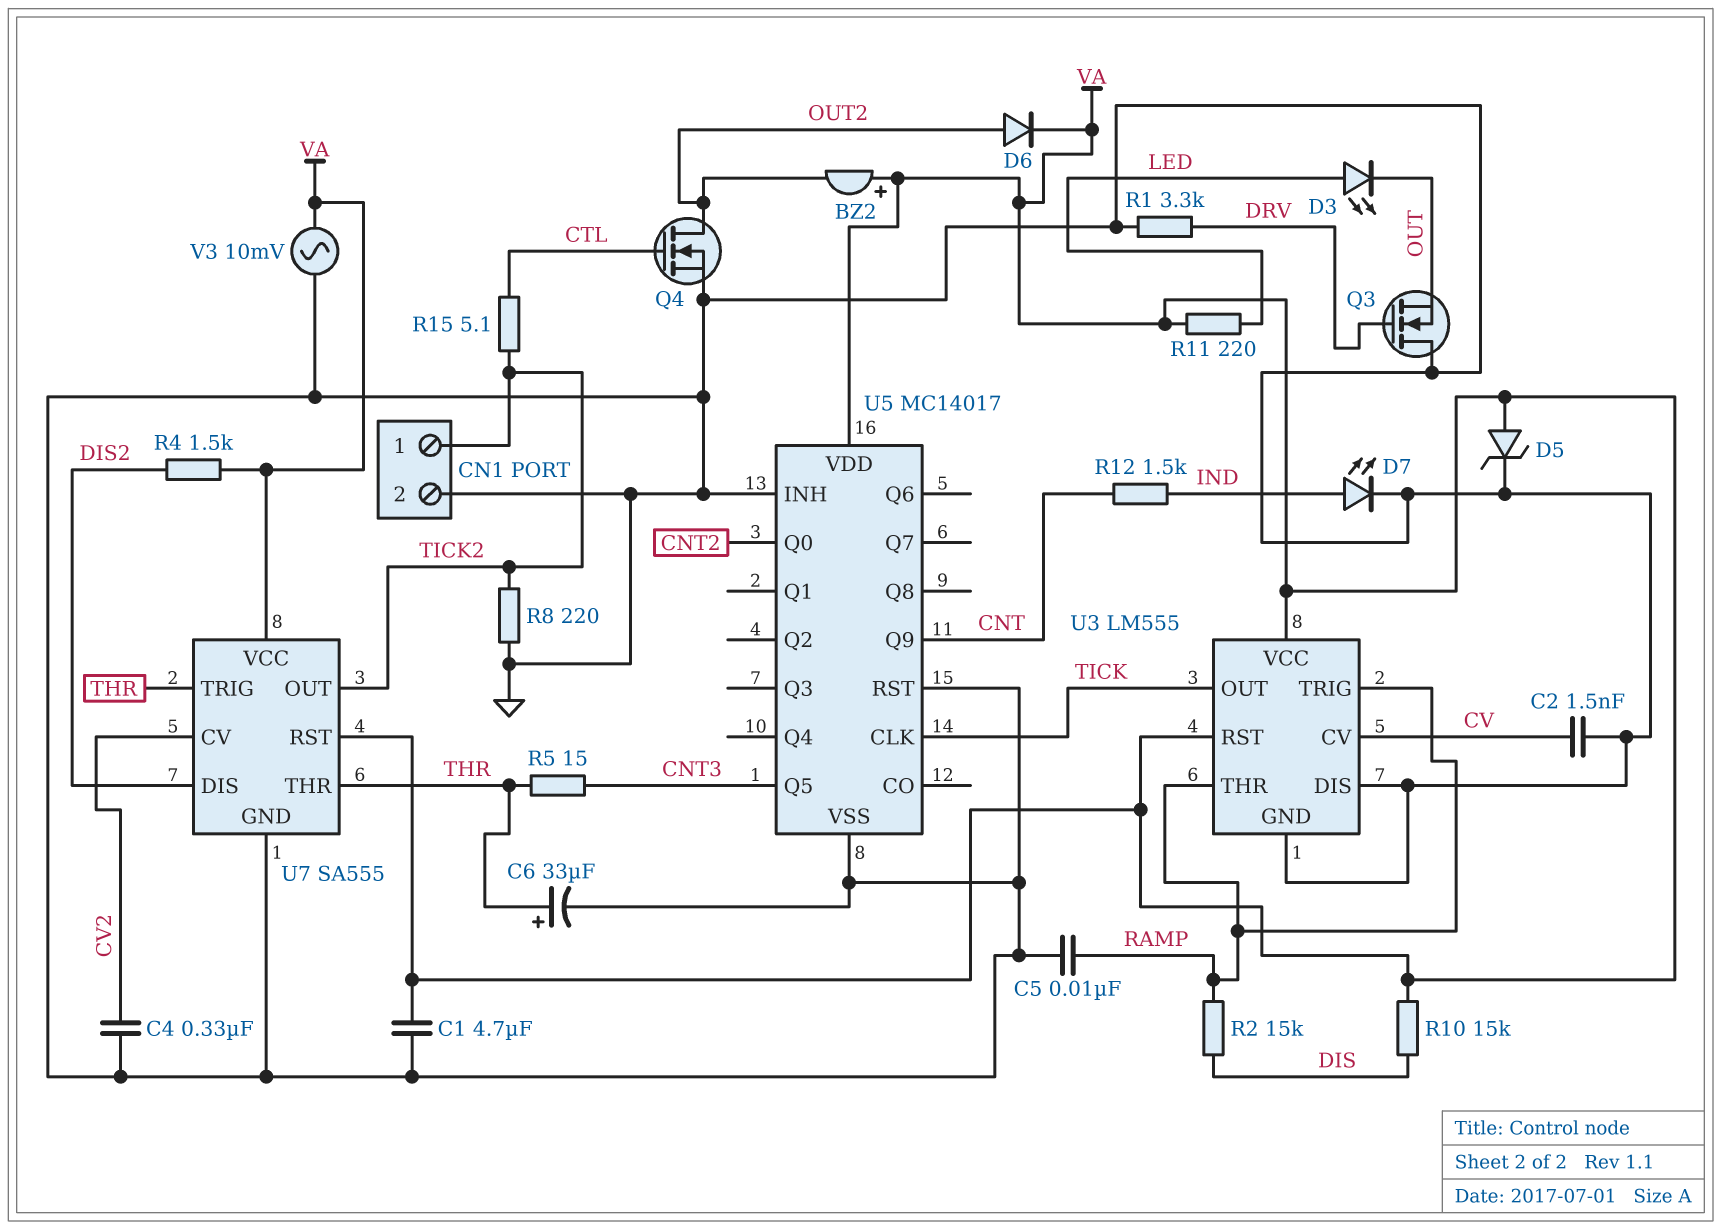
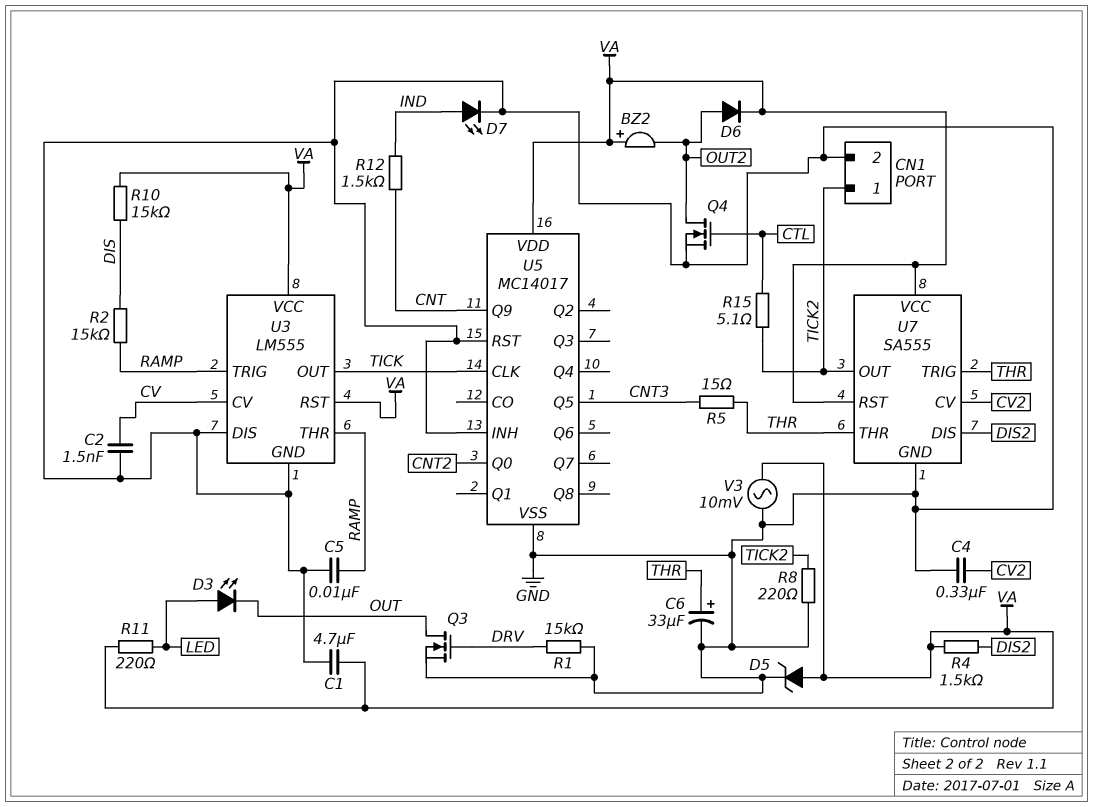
Q3: NMOS (G DRV, D GND, S OUT) -> NMOS (G DRV, D OUT, S GND)
R1: 3.3k (DRV, GND) -> 15k (DRV, GND)

